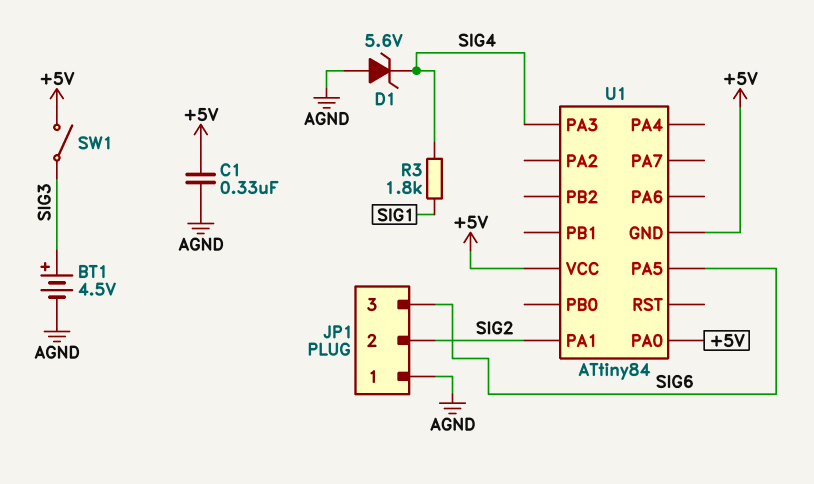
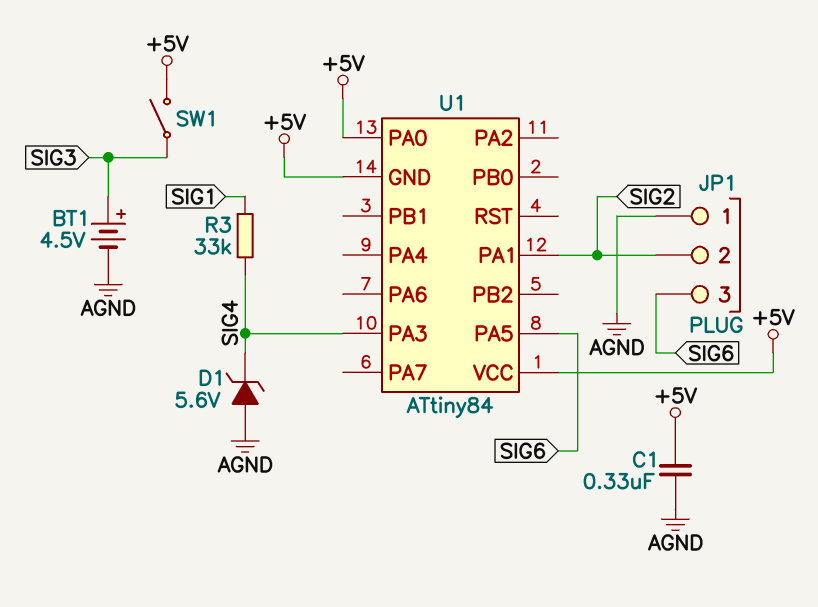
R3: 1.8k (SIG1, SIG4) -> 33k (SIG1, SIG4)

